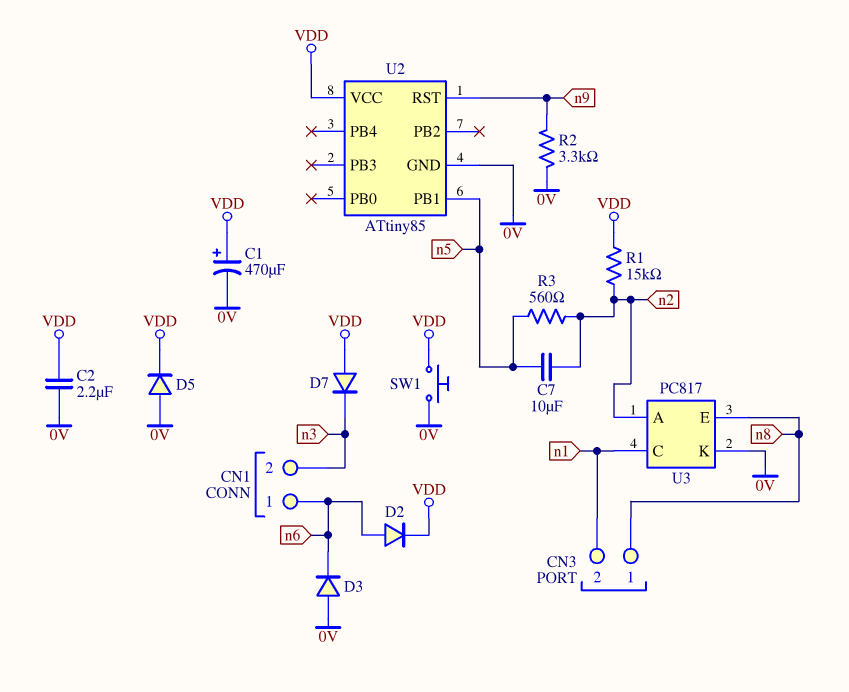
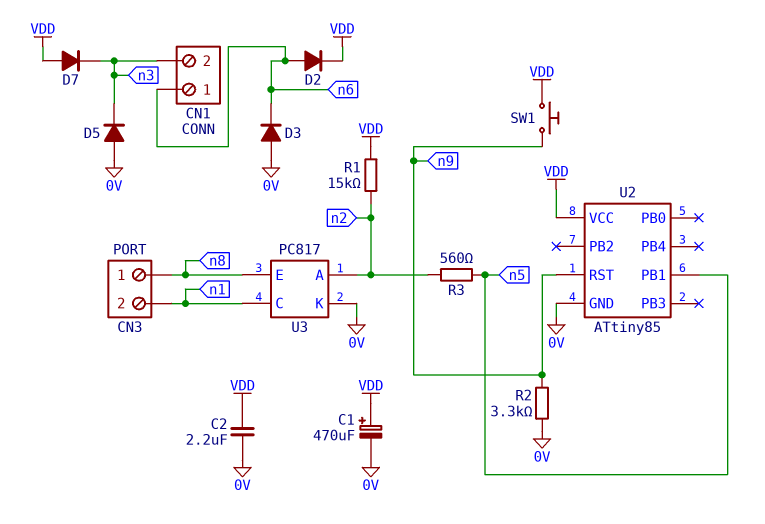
C7: 10uF (n2, n5) -> none
D5: diode (A 0V, K VDD) -> diode (A 0V, K n3)
SW1: button (0V, VDD) -> button (VDD, n9)

